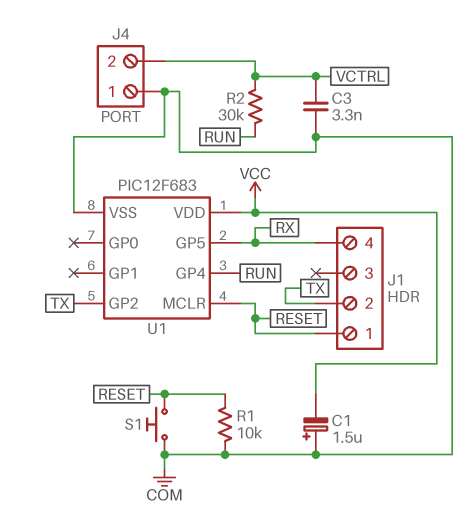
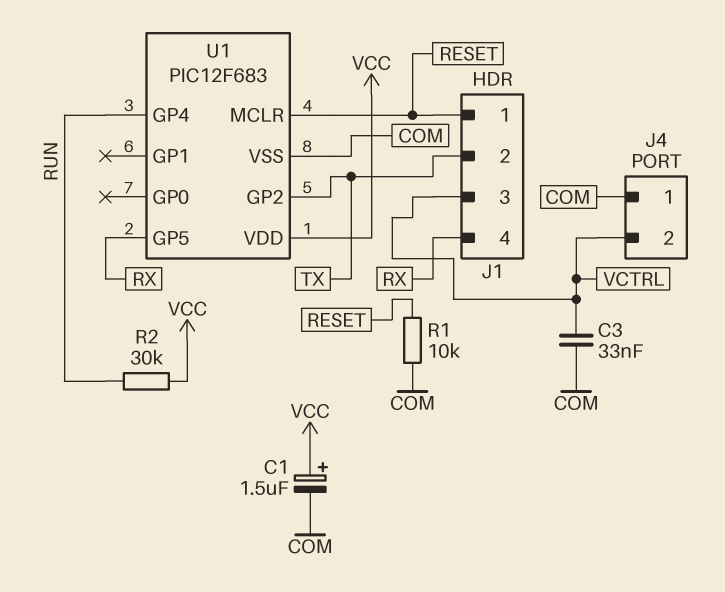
C1: 1.5uF (plus COM, minus VCC) -> 1.5uF (plus VCC, minus COM)
C3: 3.3nF (COM, VCTRL) -> 33nF (COM, VCTRL)
J1 pin 3: none -> VCTRL
R2: 30k (RUN, VCTRL) -> 30k (RUN, VCC)
S1: button (COM, RESET) -> none

